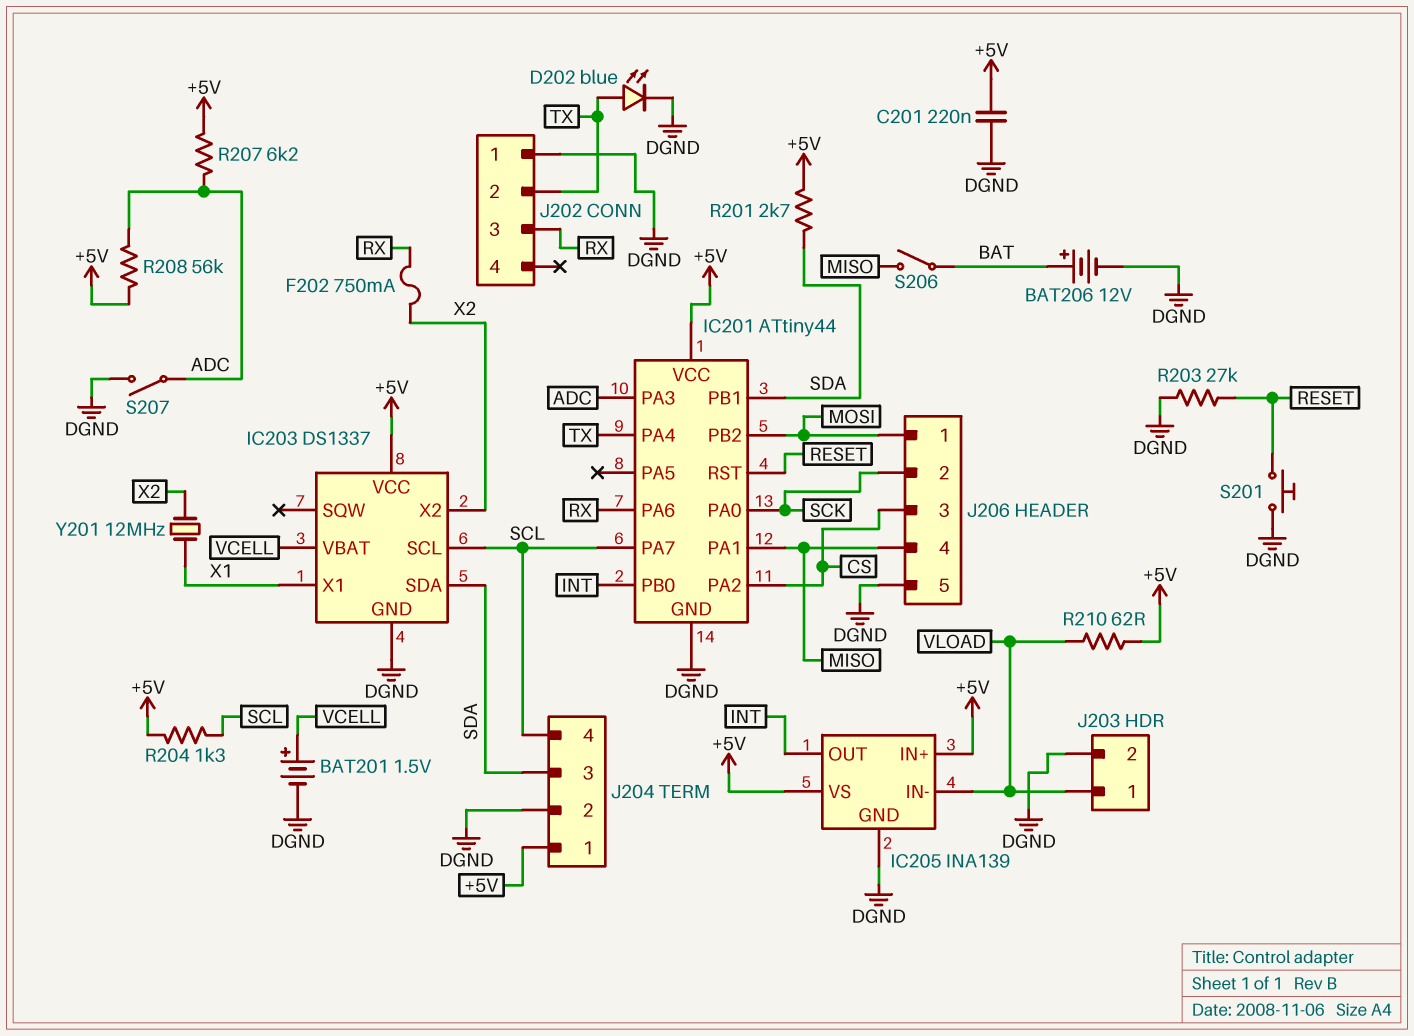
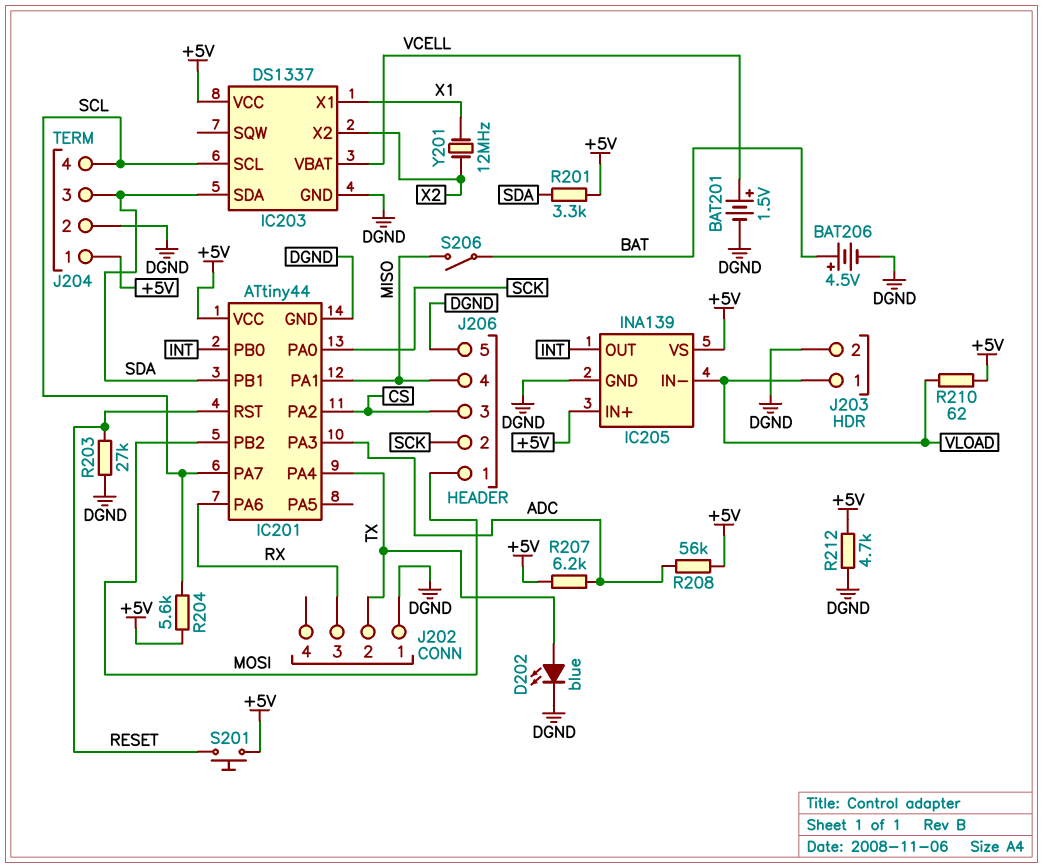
BAT206: 12V (plus BAT, minus DGND) -> 4.5V (plus BAT, minus DGND)
C201: 220nF (+5V, DGND) -> none
F202: 750mA (RX, X2) -> none
R201: 2.7k (+5V, SDA) -> 3.3k (+5V, SDA)
R204: 1.3k (+5V, SCL) -> 5.6k (+5V, SCL)
R212: none -> 4.7k (+5V, DGND)
S201: button (DGND, RESET) -> button (+5V, RESET)
S207: switch (ADC, DGND) -> none

